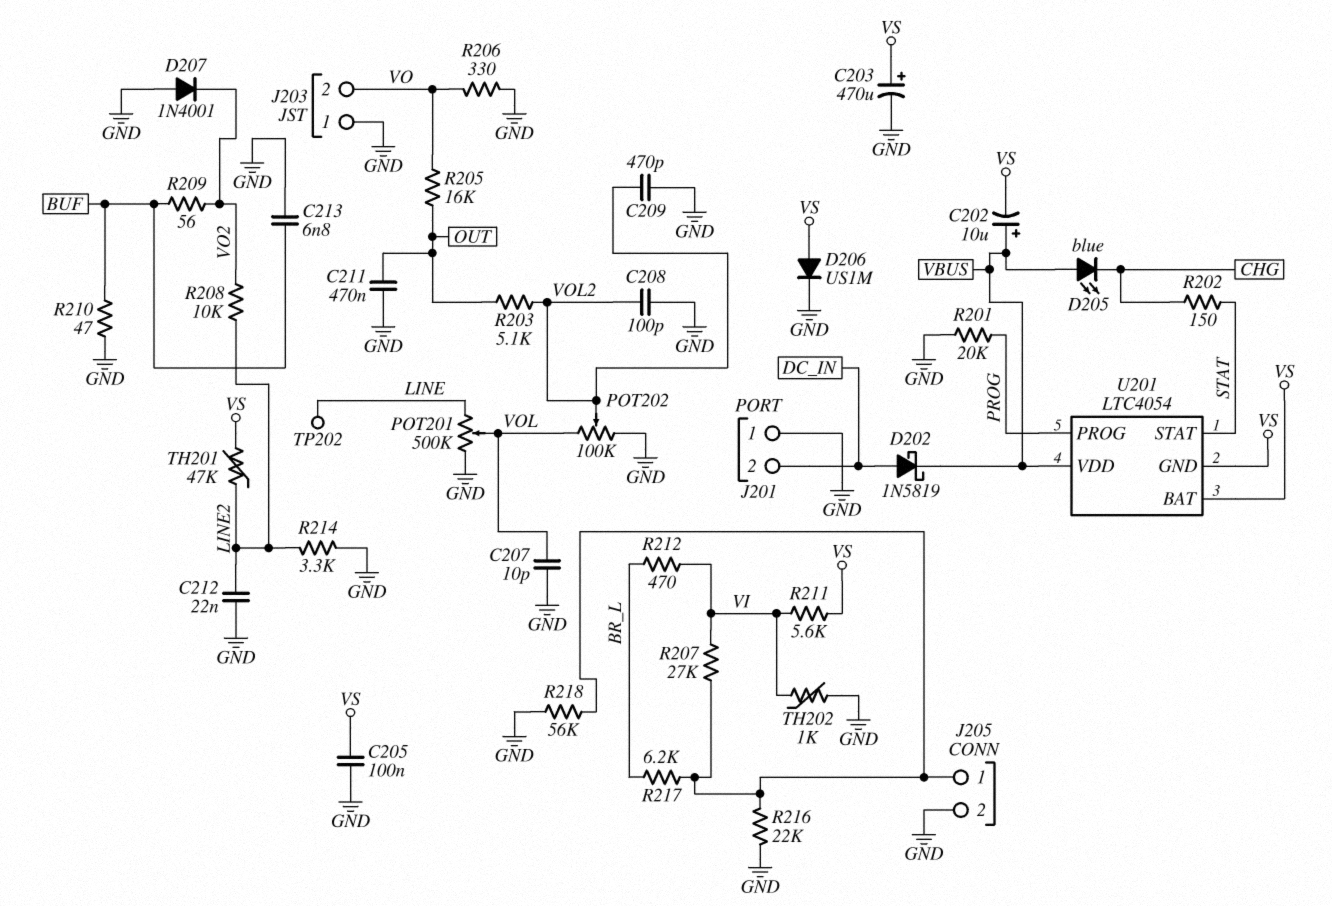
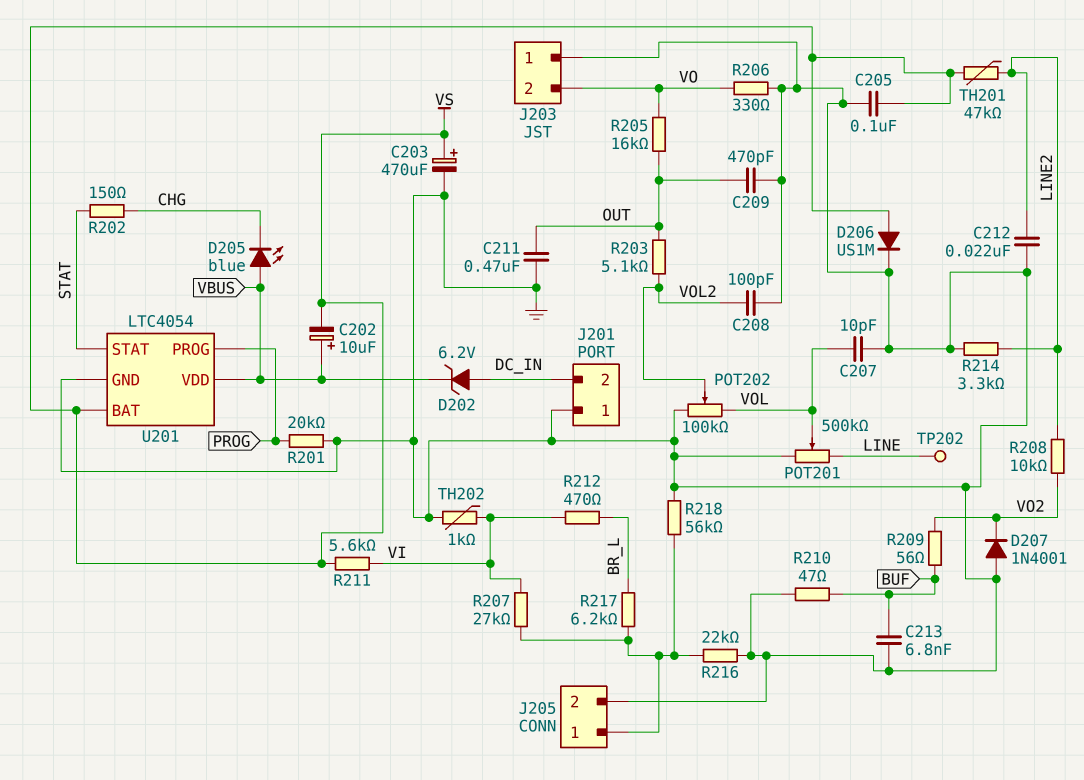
C209: 470pF (GND, VOL2) -> 470pF (GND, OUT)
D202: schottky 1N5819 (A DC_IN, K VBUS) -> zener 6.2V (A DC_IN, K VBUS)
U201 pin GND: VS -> GND

